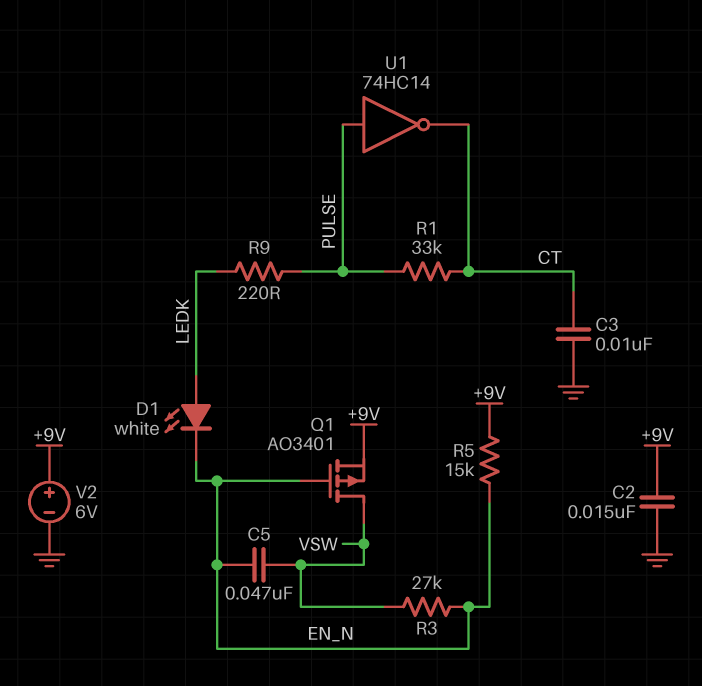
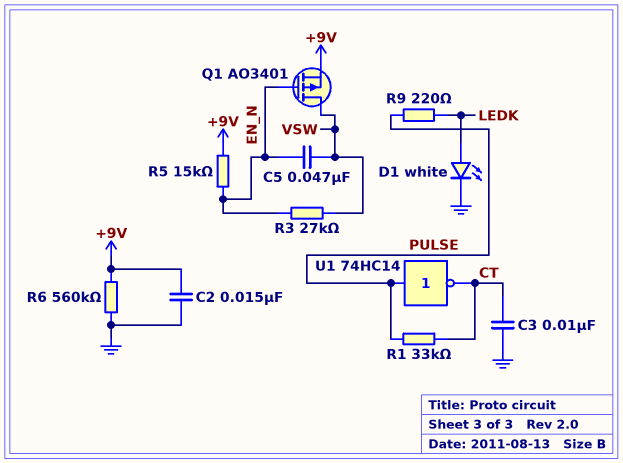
D1: LED white (A LEDK, K EN_N) -> LED white (A LEDK, K GND)
R6: none -> 560k (+9V, GND)
V2: 6V (plus +9V, minus GND) -> none

